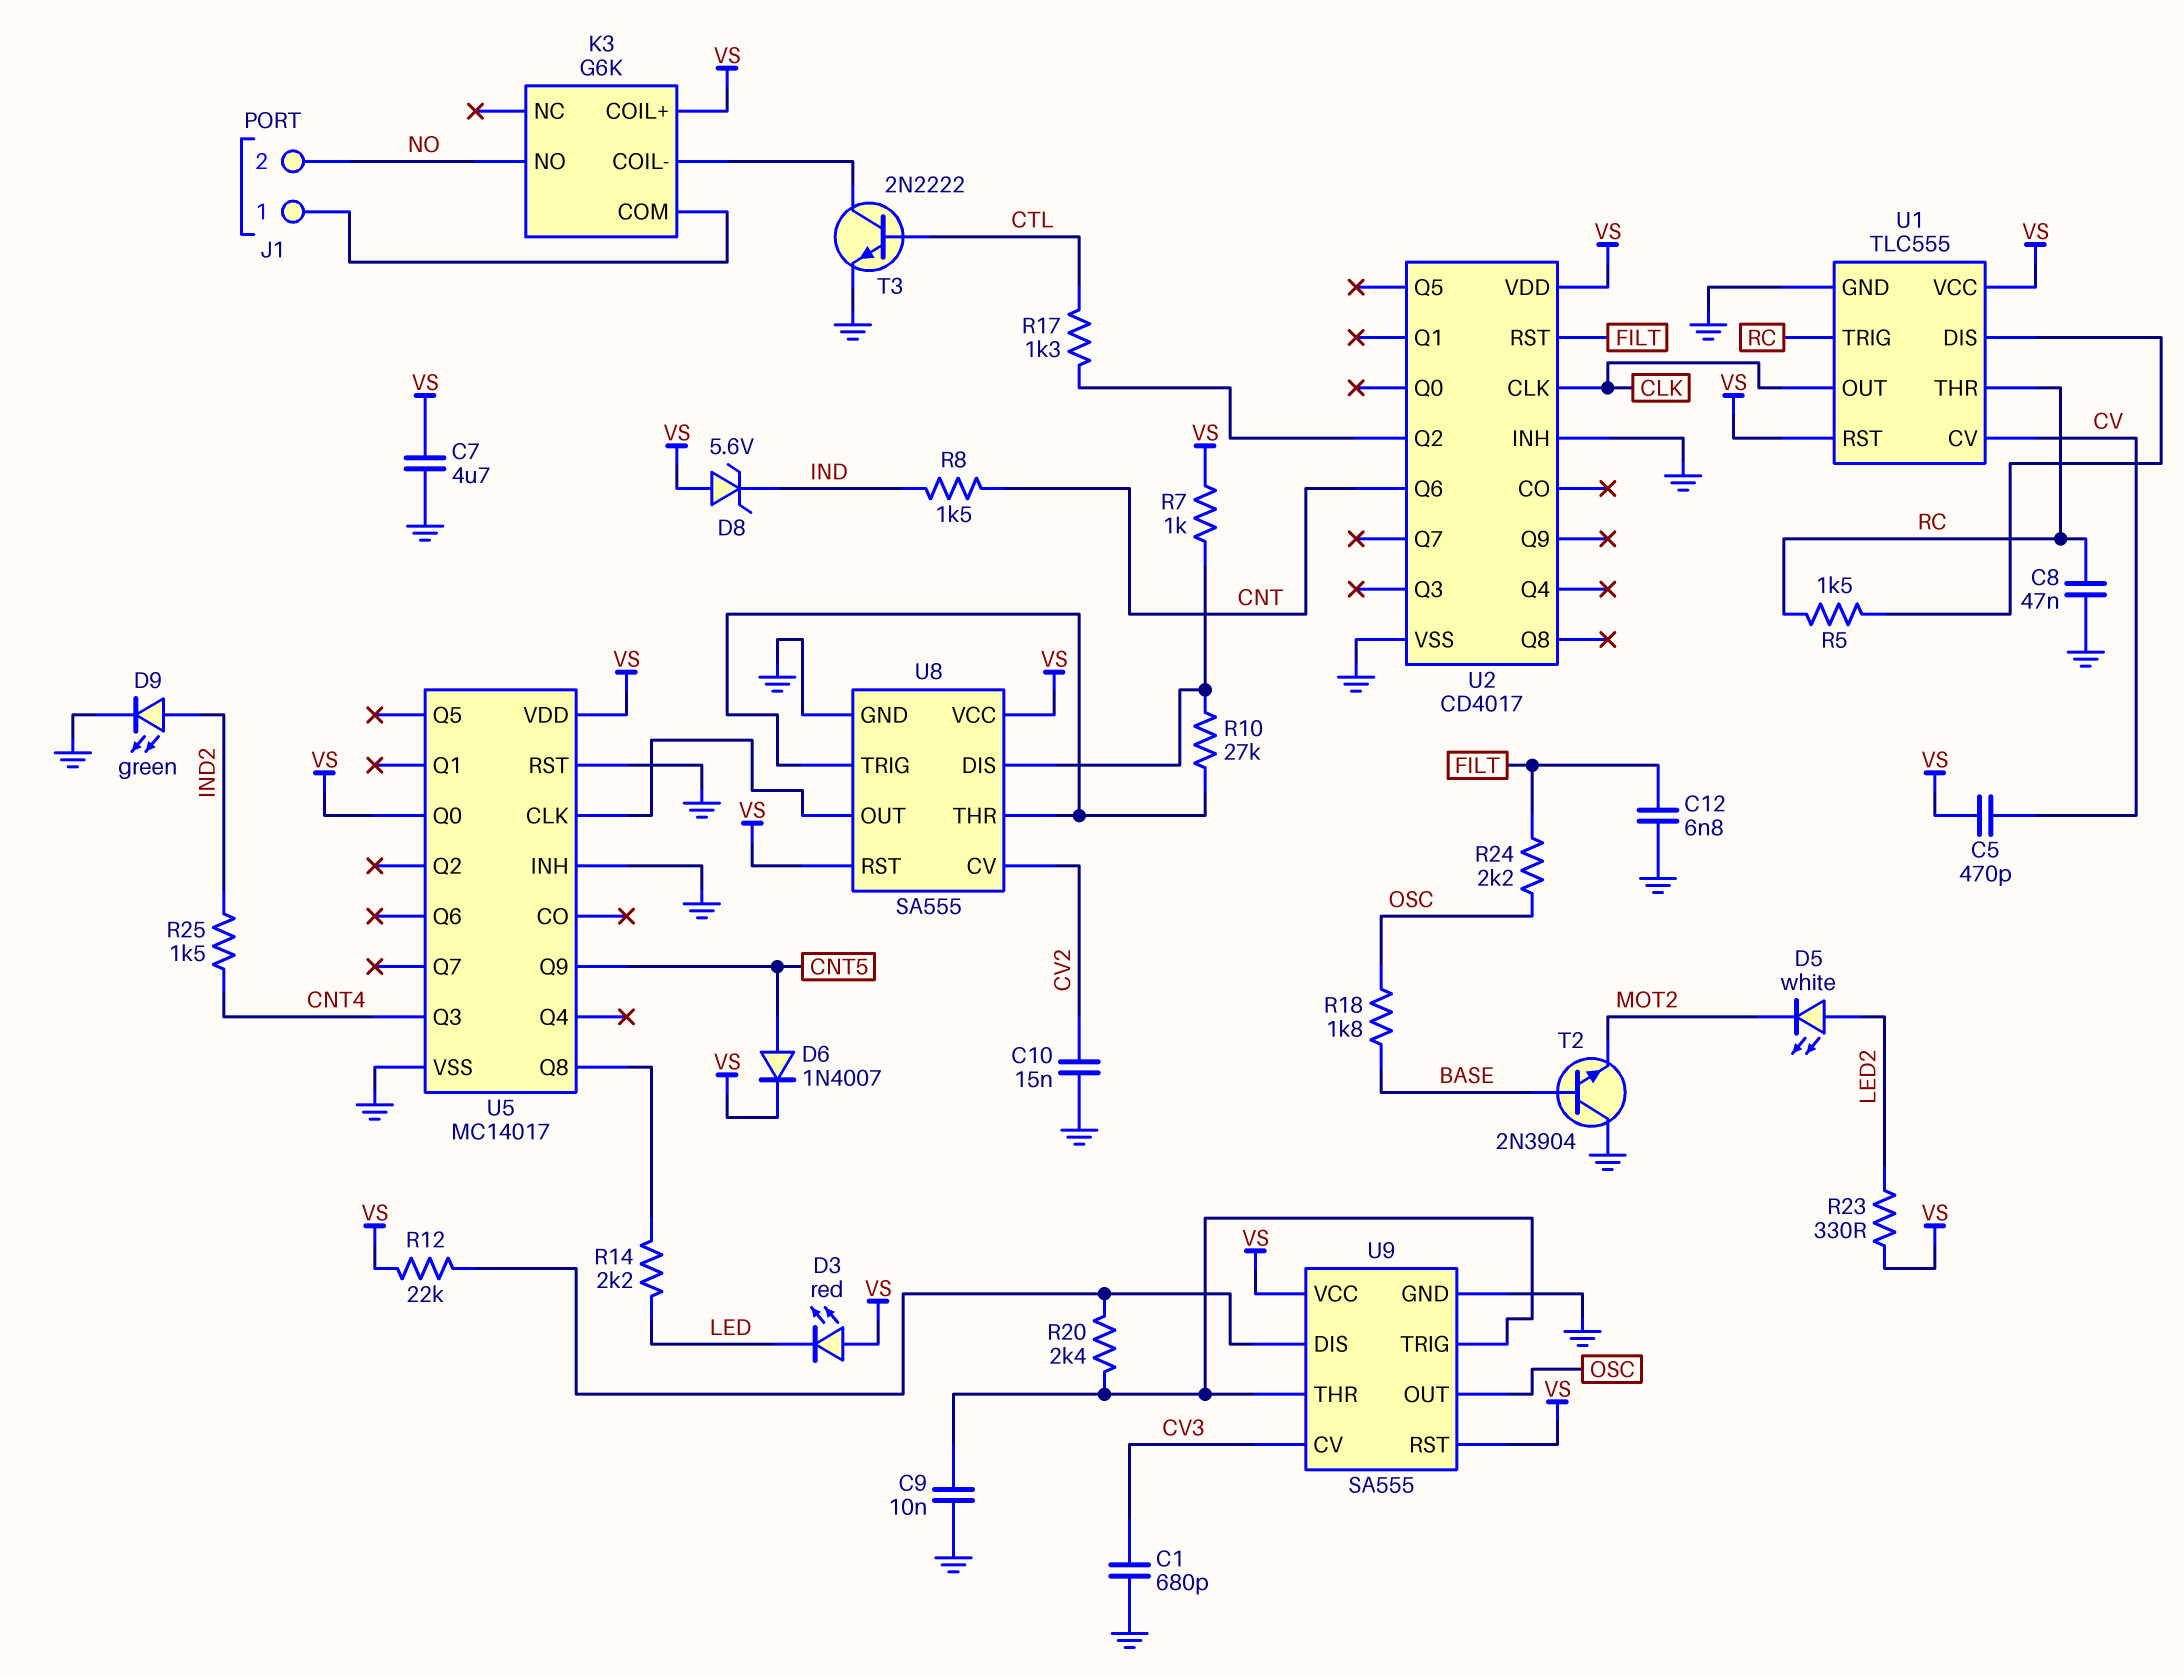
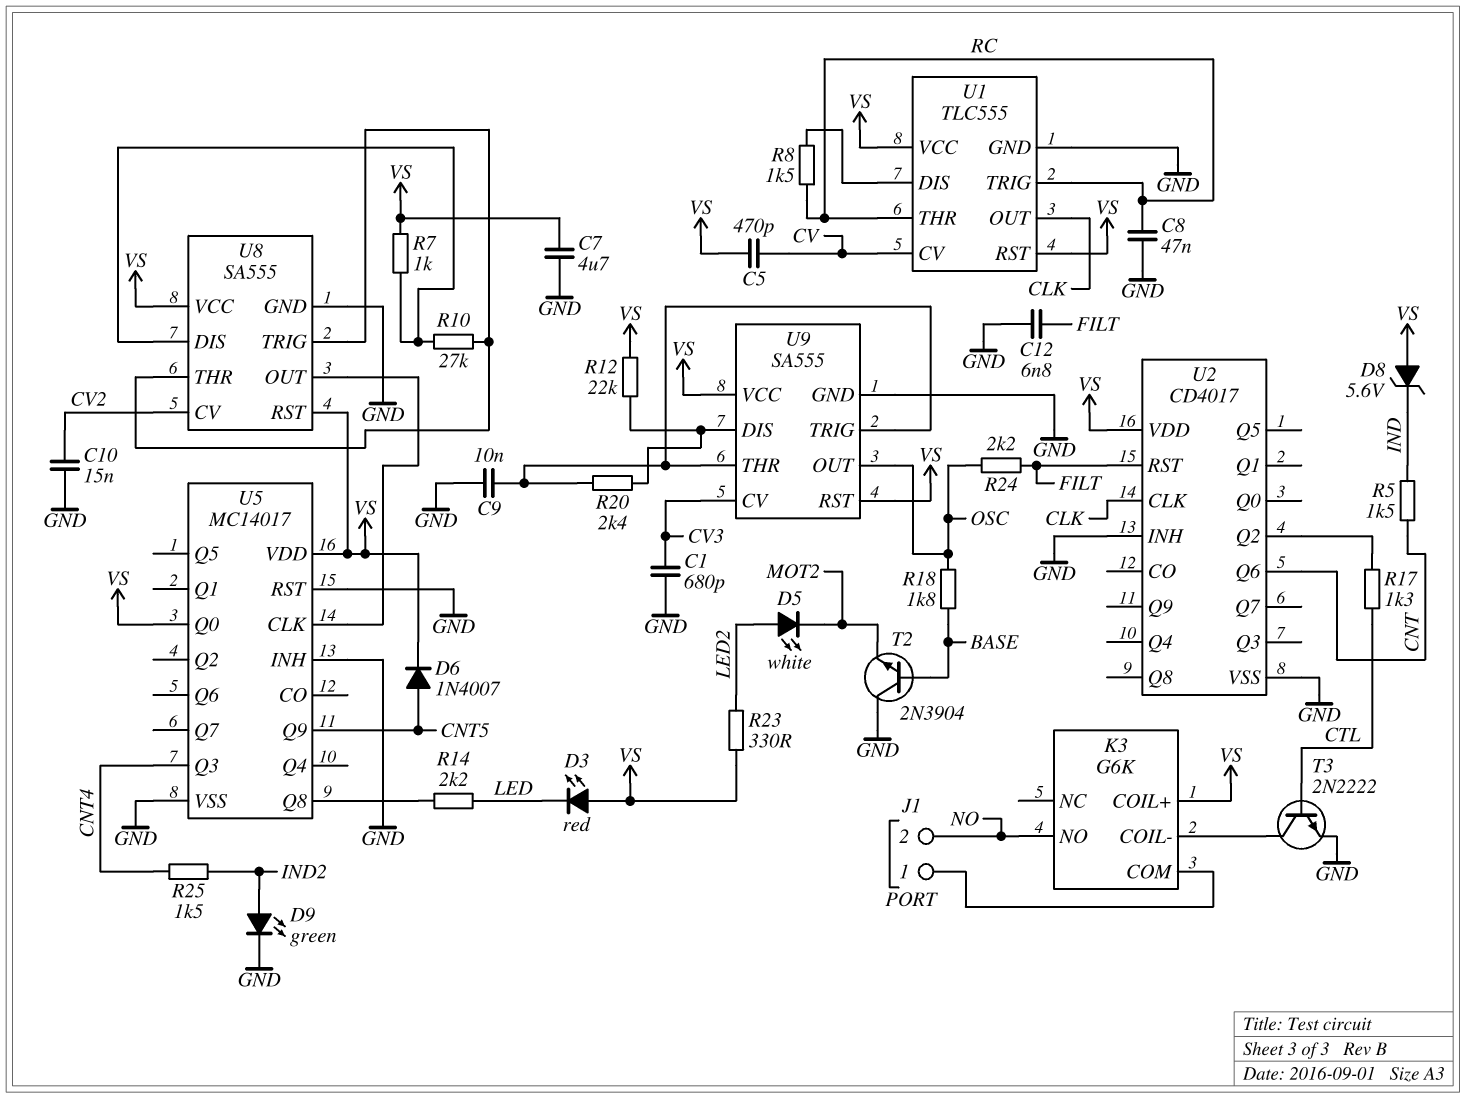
R5: 1.5k (RC, U1/DIS) -> 1.5k (CNT, IND)
R8: 1.5k (CNT, IND) -> 1.5k (RC, U1/DIS)

